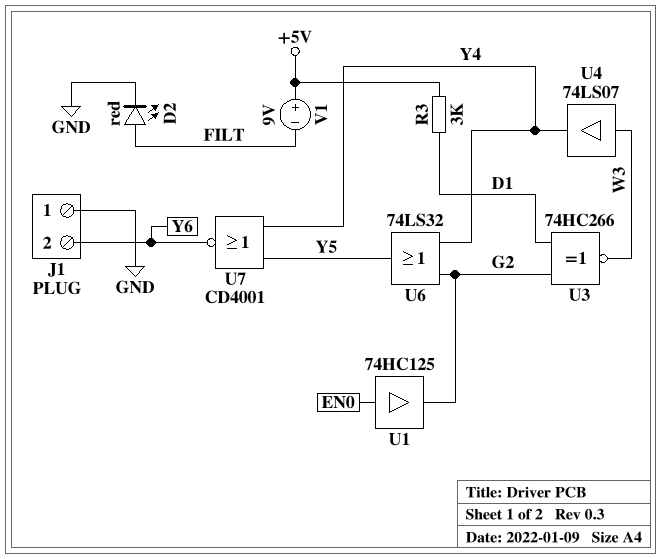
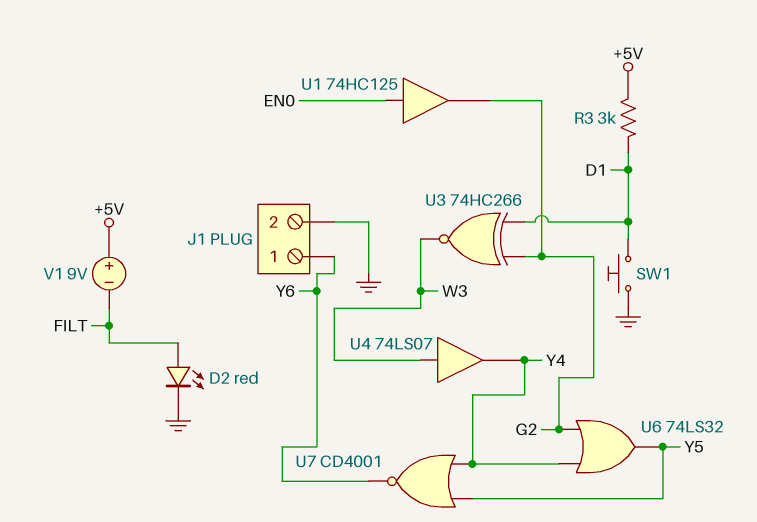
J1 pin 1: GND -> Y6
J1 pin 2: Y6 -> GND
SW1: none -> button (D1, GND)

